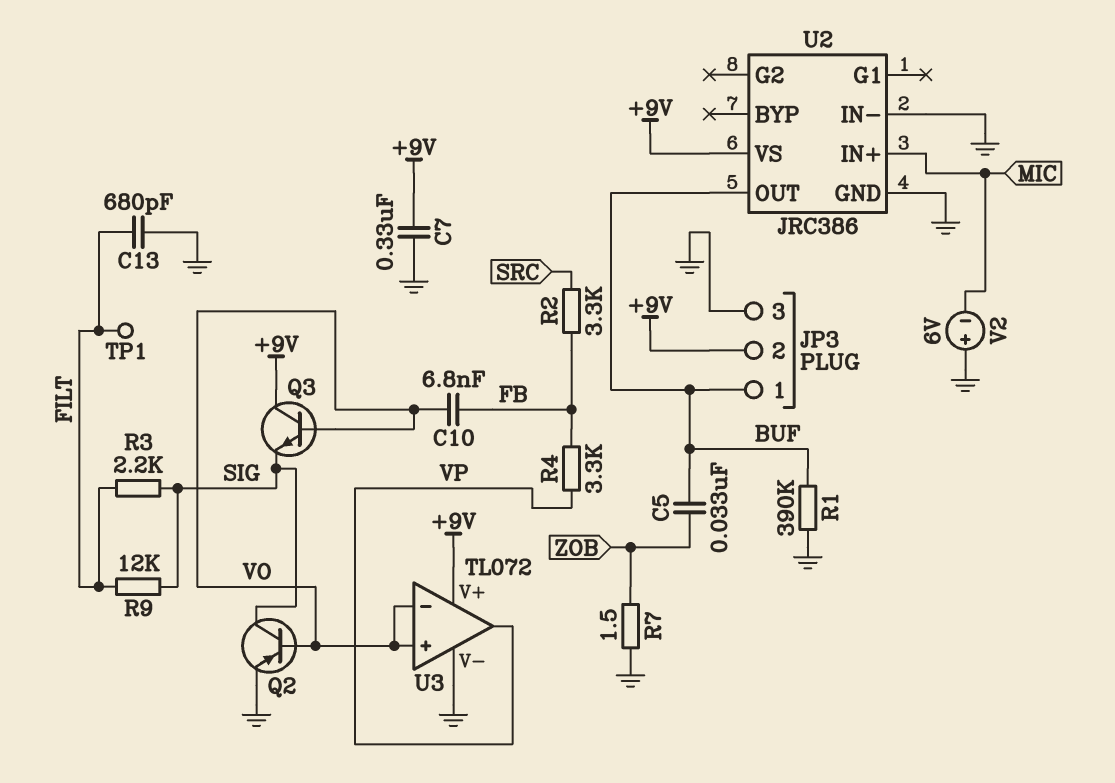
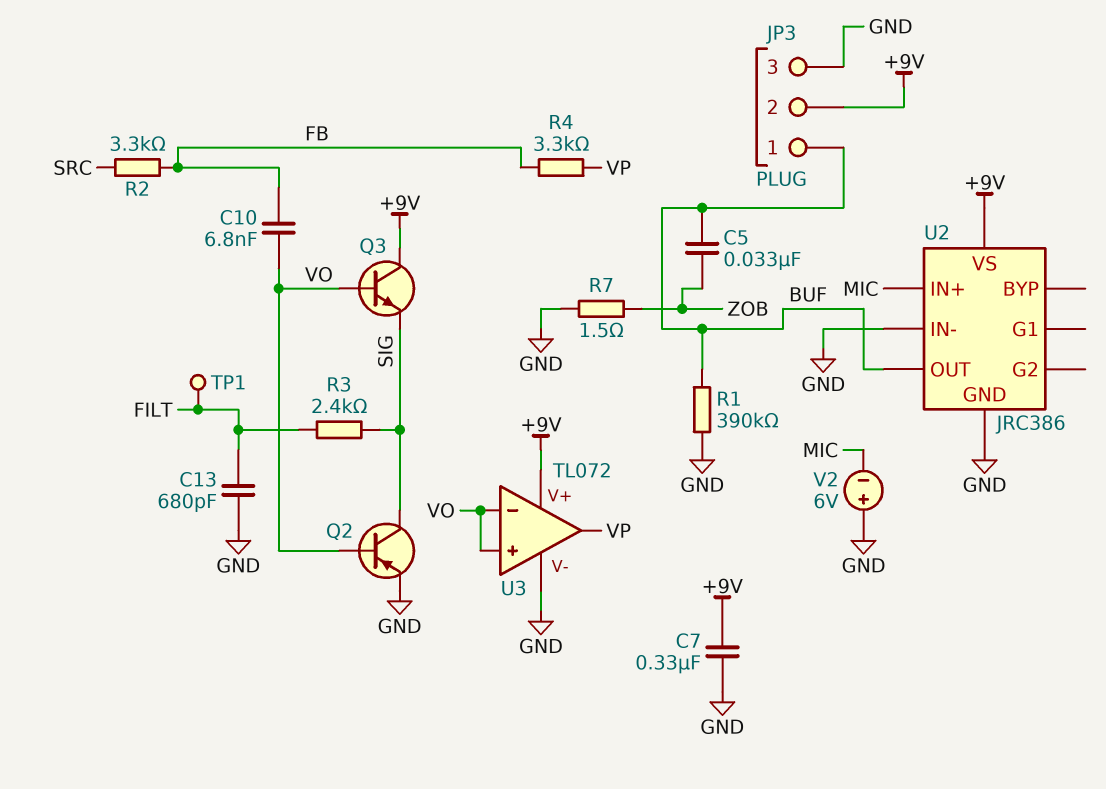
R3: 2.2k (FILT, SIG) -> 2.4k (FILT, SIG)
R9: 12k (FILT, SIG) -> none

